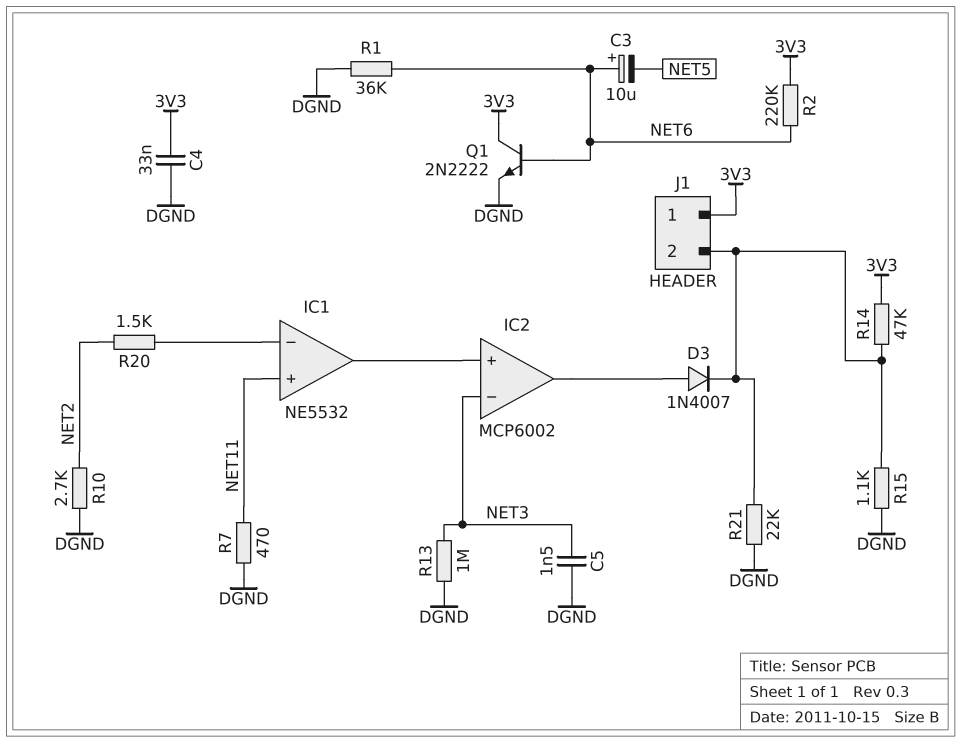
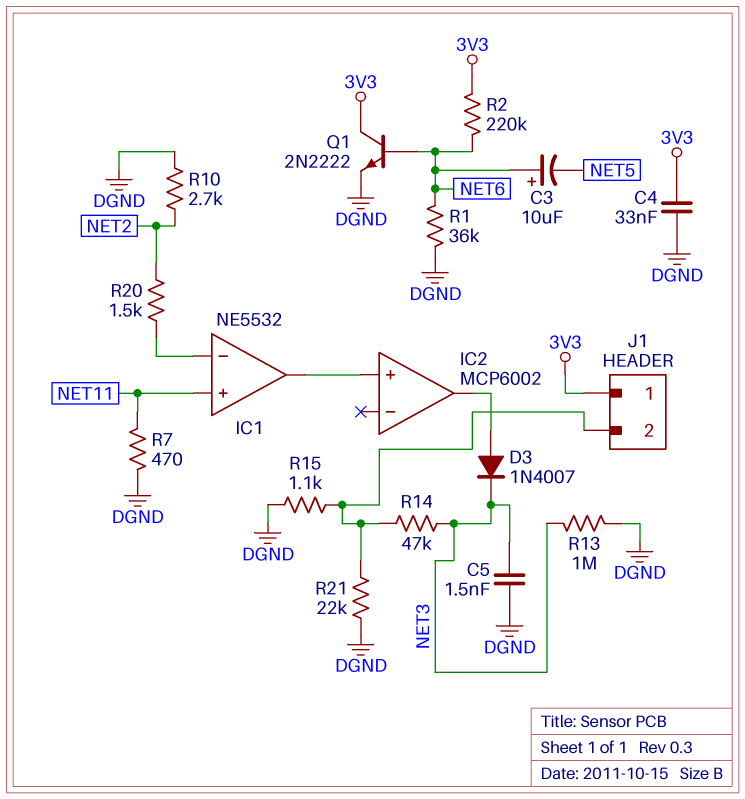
D3: diode 1N4007 (A IC2/out, K J1/2) -> diode 1N4007 (A IC2/out, K NET3)
IC2 pin in-: NET3 -> none
R14: 47k (3V3, J1/2) -> 47k (J1/2, NET3)

